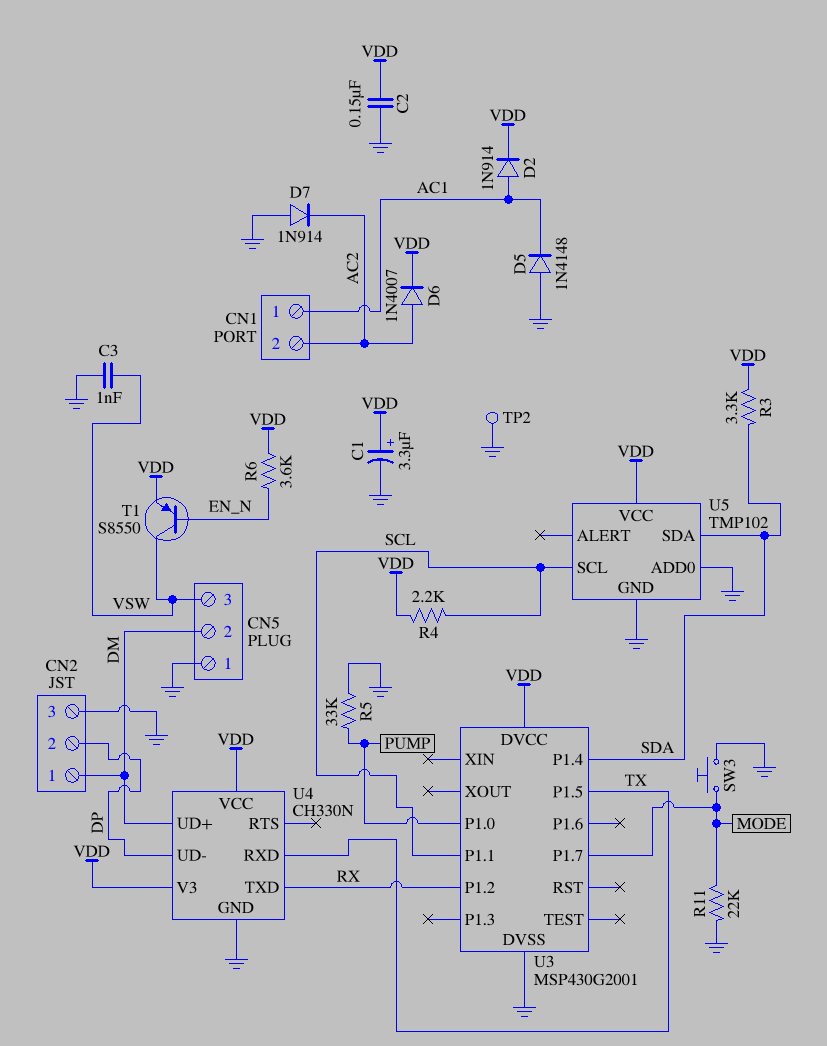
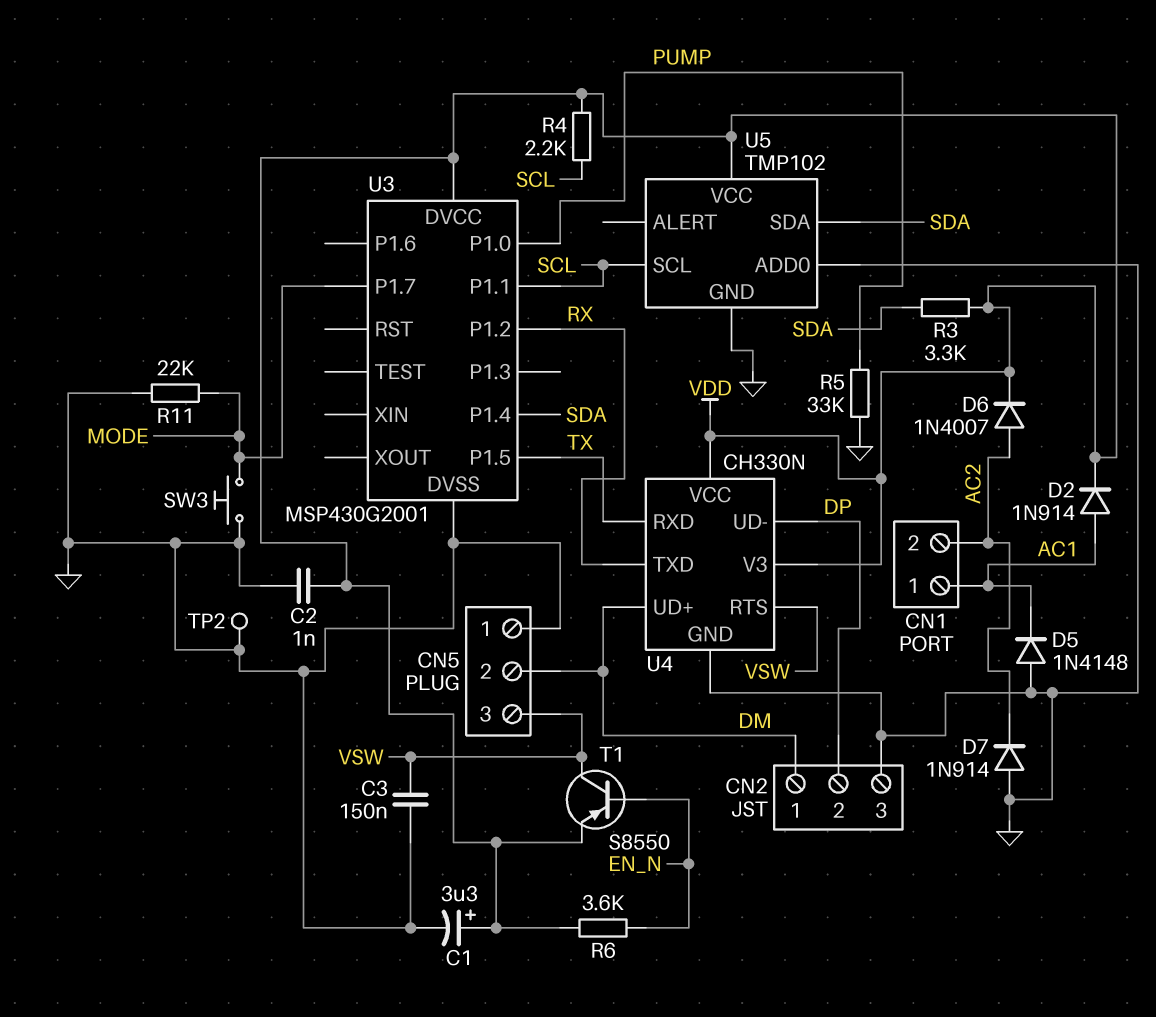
C2: 150nF (GND, VDD) -> 1nF (GND, VDD)
C3: 1nF (GND, VSW) -> 150nF (GND, VSW)
U4 pin RTS: none -> VSW

